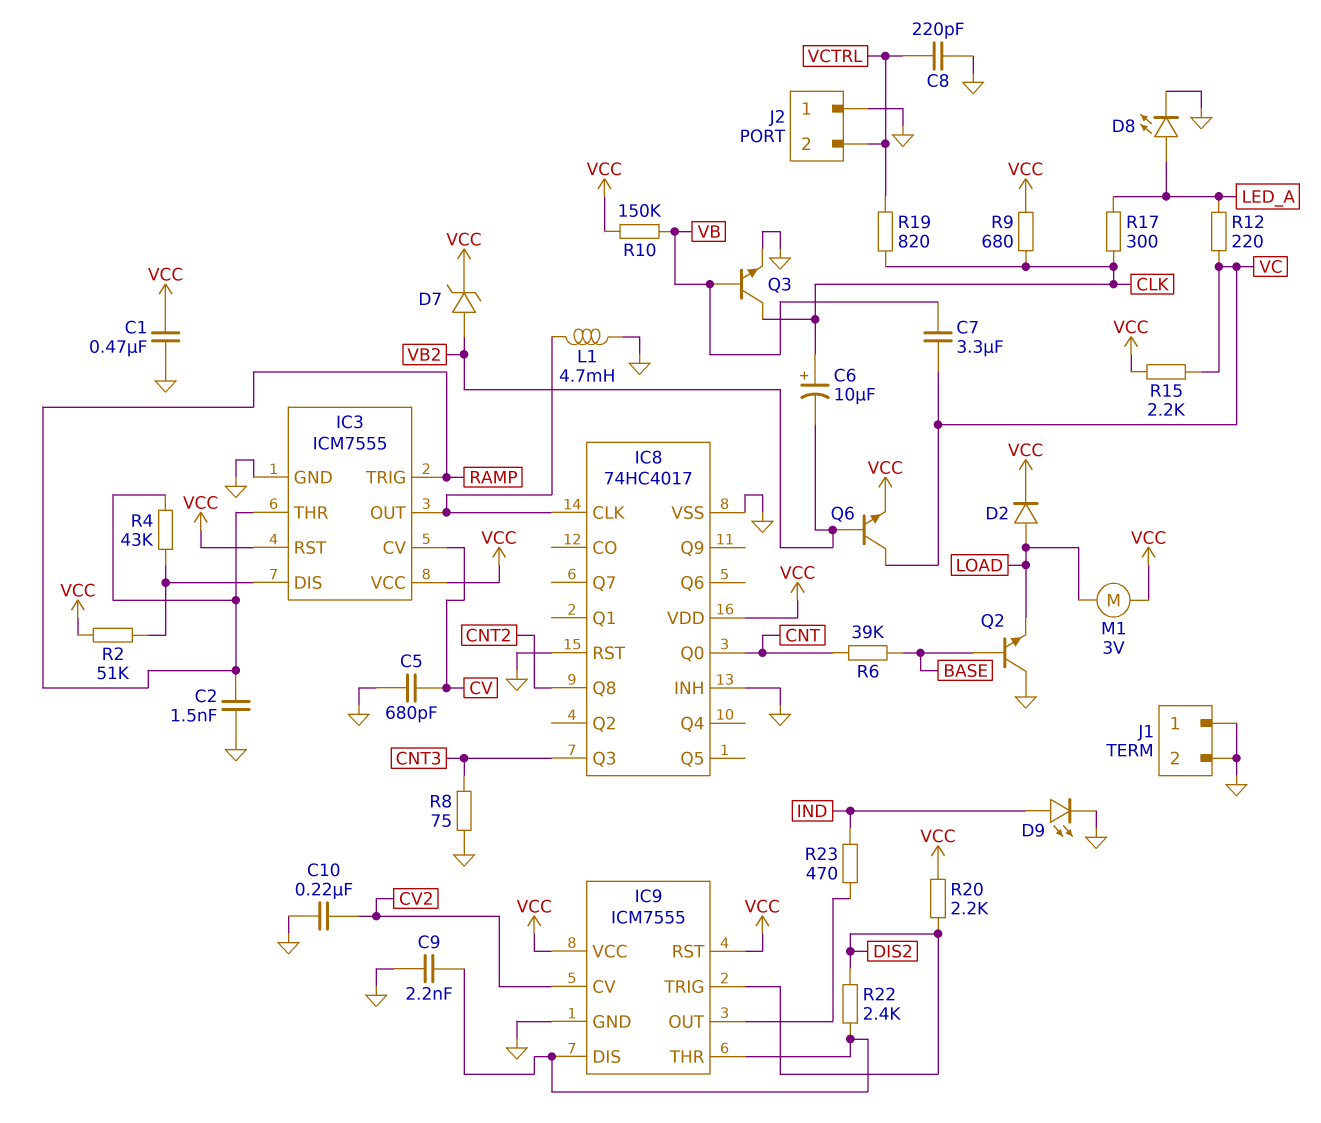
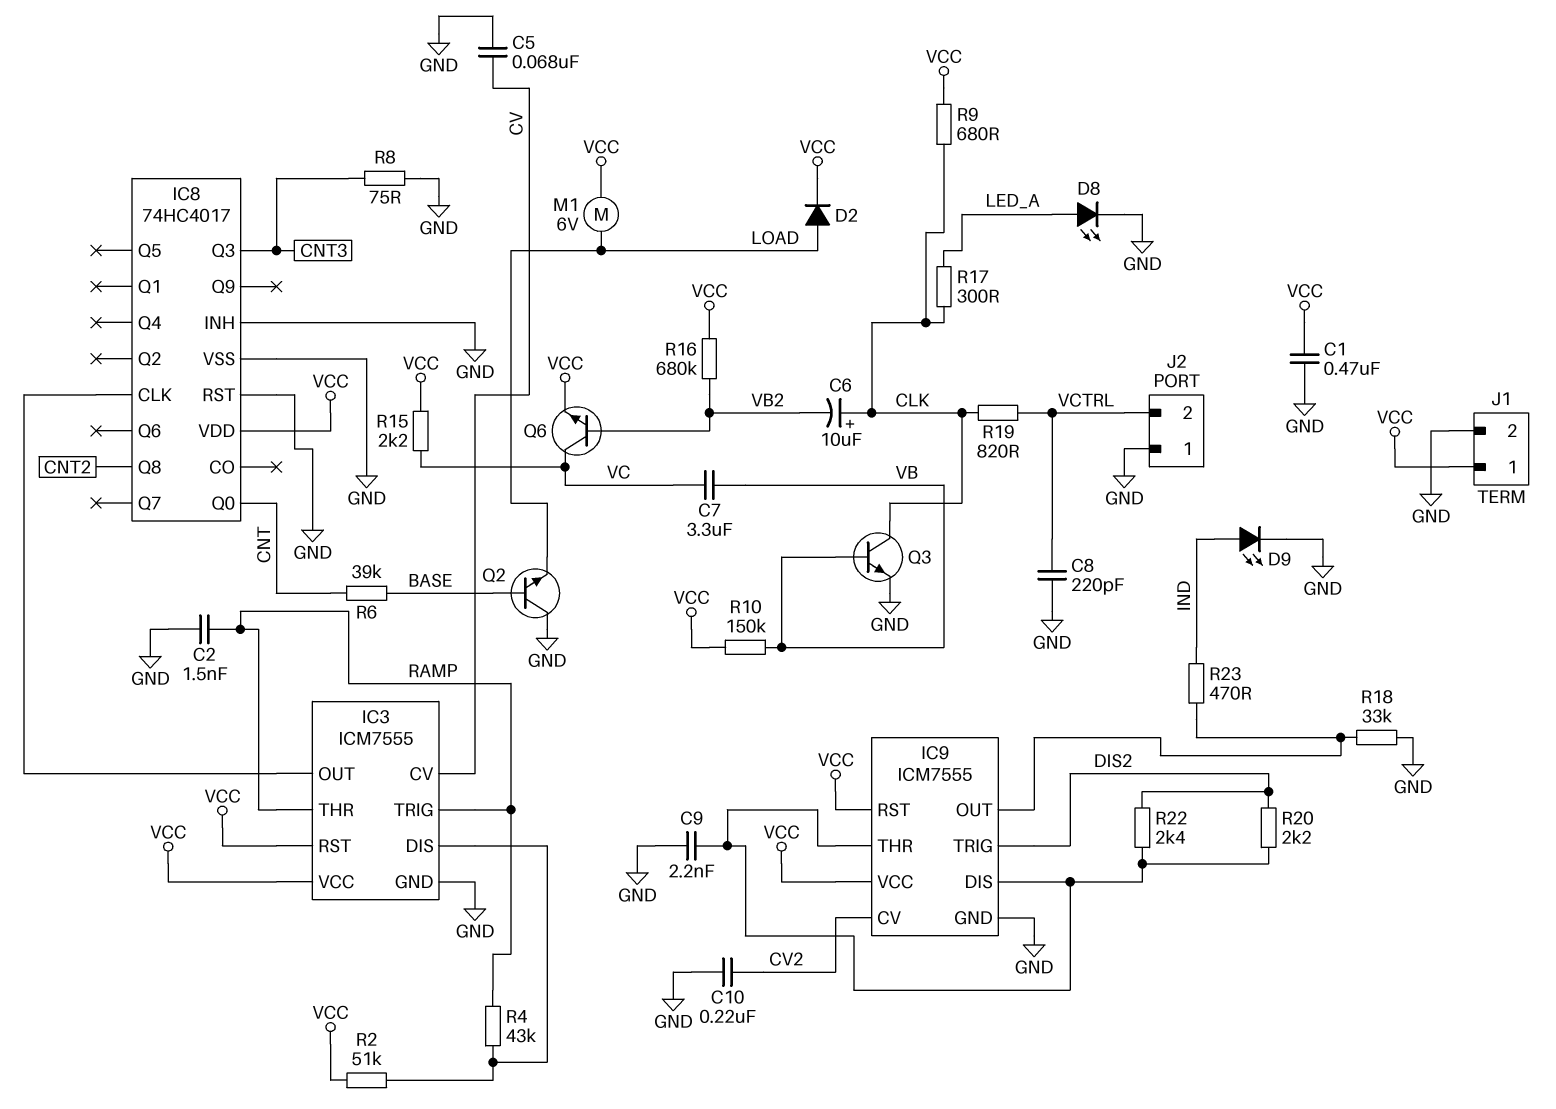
C5: 680pF (CV, GND) -> 68nF (CV, GND)
D7: zener (A VB2, K VCC) -> none
J1 pin 1: GND -> VCC
L1: 4.7mH (GND, IC3/OUT) -> none
M1: motor 3V (LOAD, VCC) -> motor 6V (LOAD, VCC)
R12: 220 (LED_A, VC) -> none
R16: none -> 680k (VB2, VCC)
R18: none -> 33k (GND, IC9/OUT)
R20: 2.2k (DIS2, VCC) -> 2.2k (DIS2, IC9/DIS)

